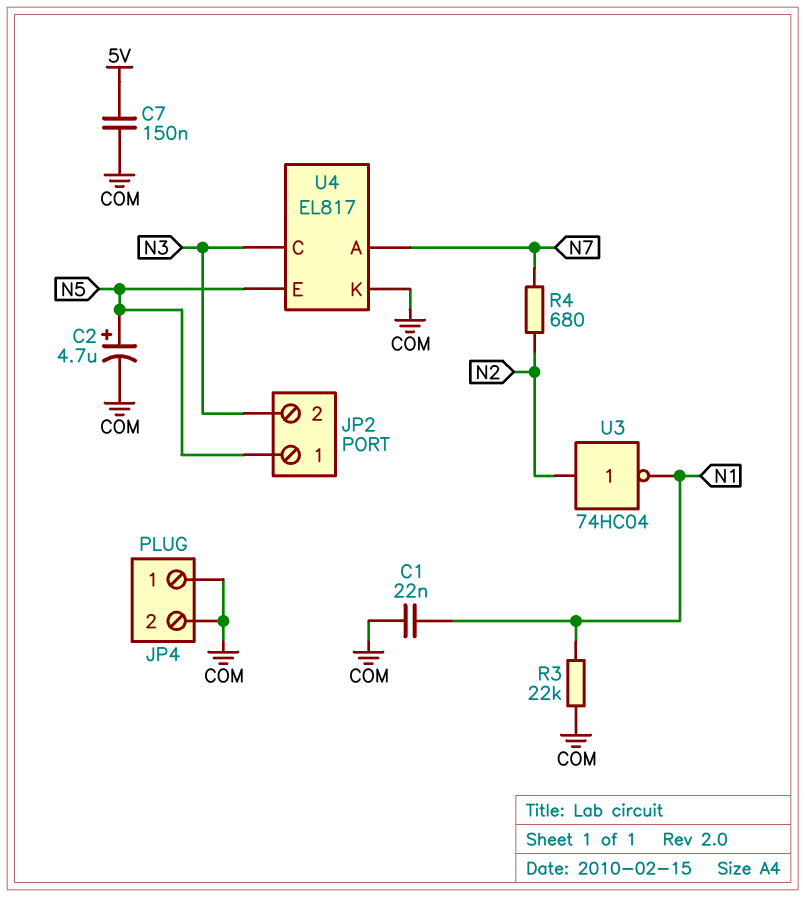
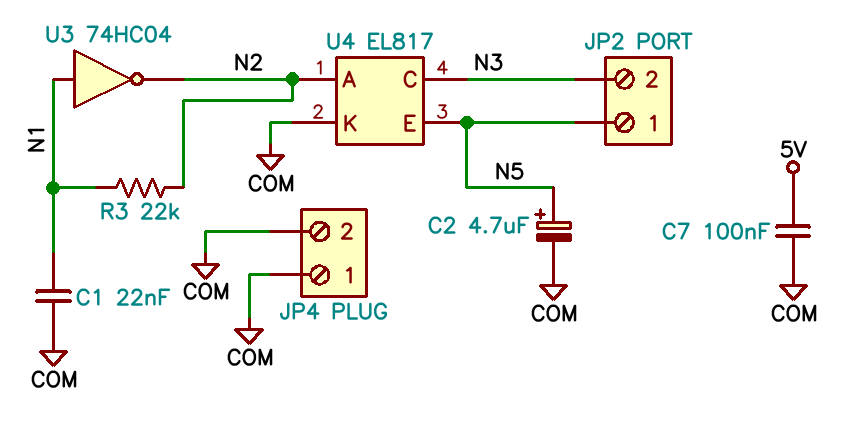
C7: 150nF (5V, COM) -> 100nF (5V, COM)
R3: 22k (COM, N1) -> 22k (N1, N2)
R4: 680 (N2, N7) -> none
U3: NOT 74HC04 (in N2, out N1) -> NOT 74HC04 (in N1, out N2)
U4 pin A: N7 -> N2

